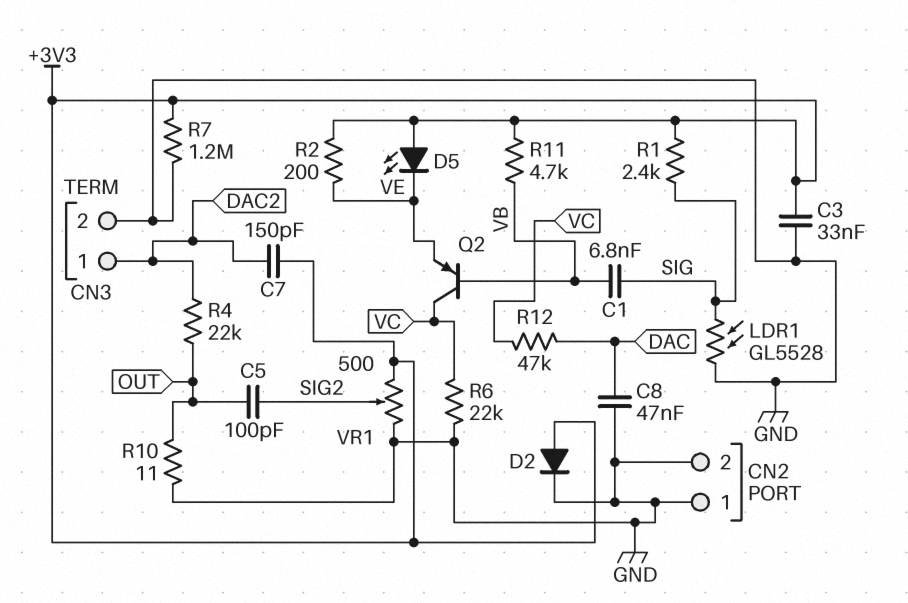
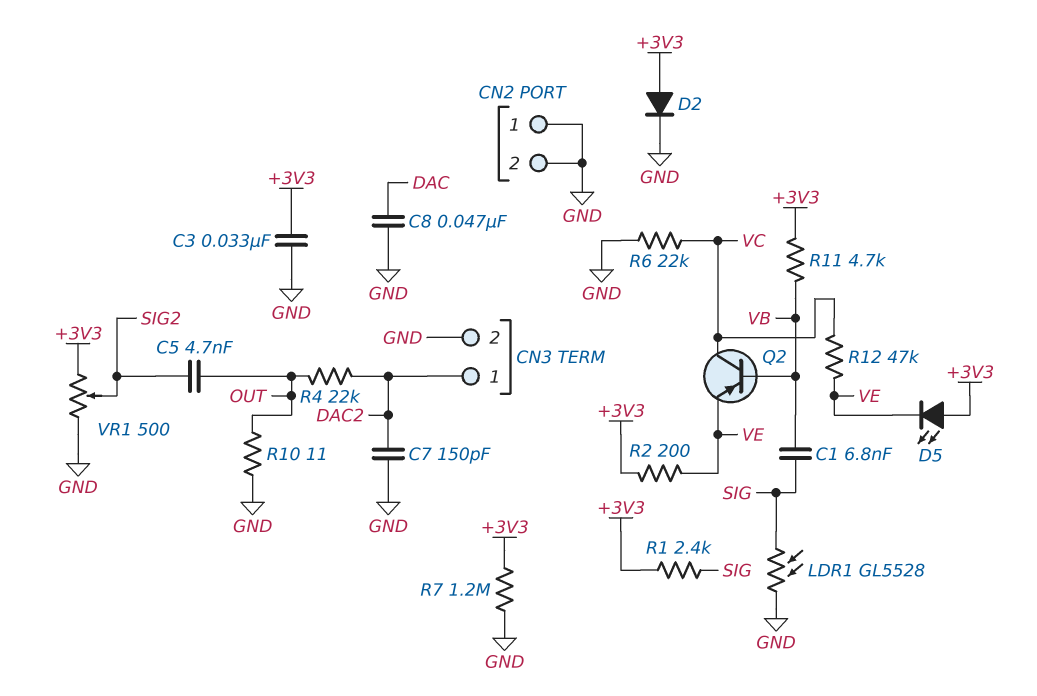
C5: 100pF (OUT, SIG2) -> 4.7nF (OUT, SIG2)
C7: 150pF (+3V3, DAC2) -> 150pF (DAC2, GND)
R12: 47k (DAC, VC) -> 47k (VC, VE)

